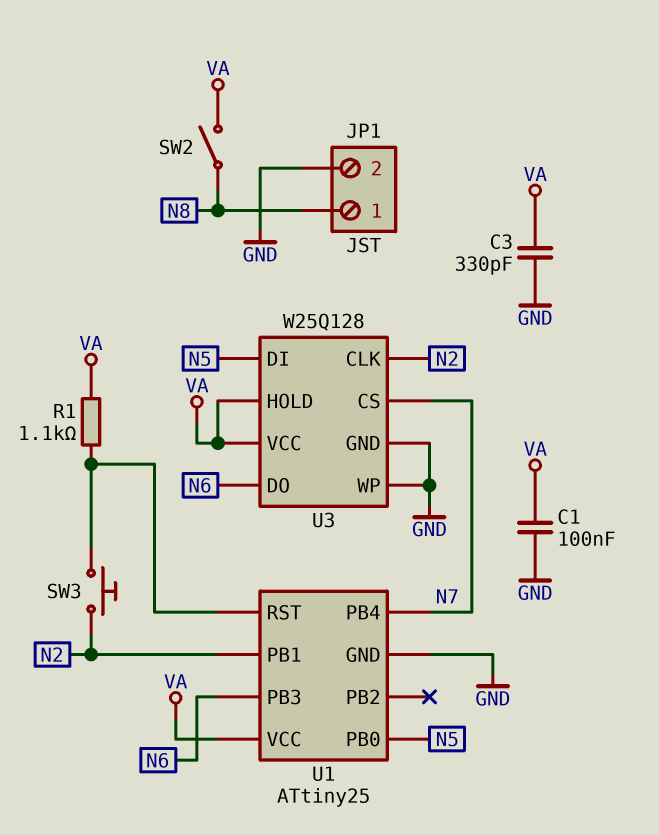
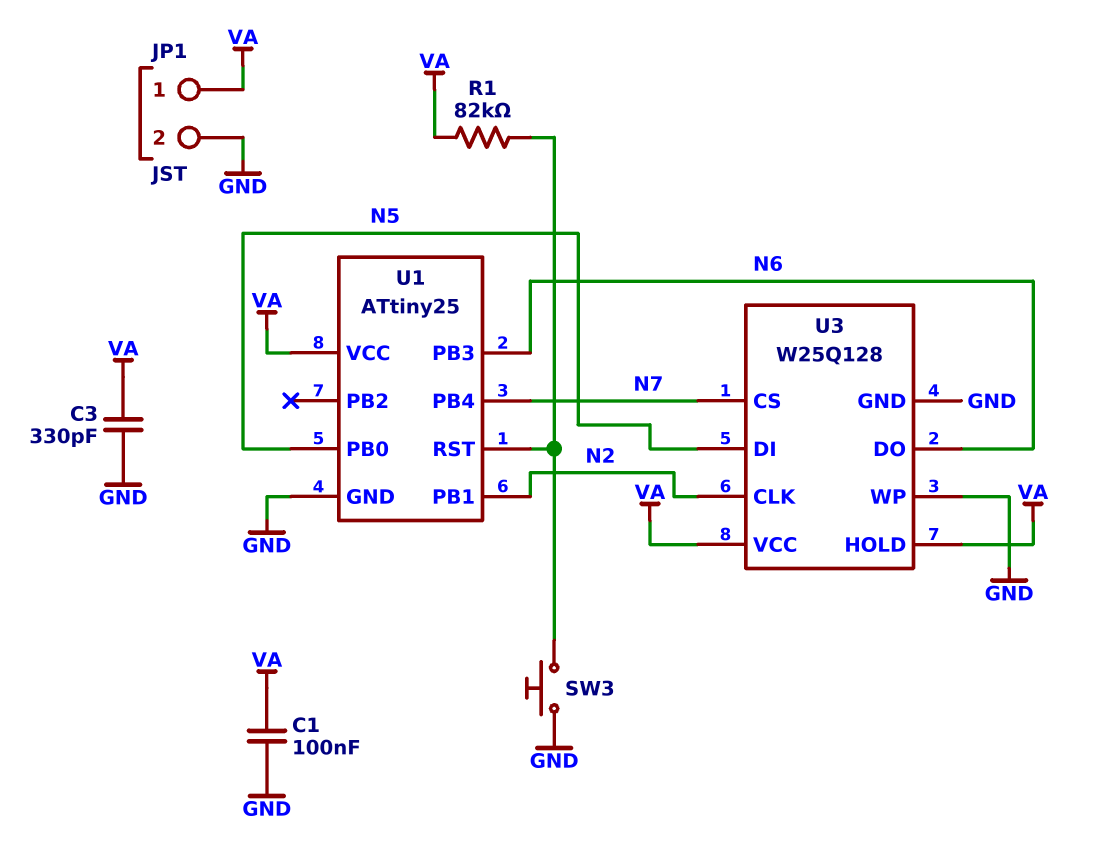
JP1 pin 1: N8 -> VA
R1: 1.1k (U1/RST, VA) -> 82k (U1/RST, VA)
SW2: switch (N8, VA) -> none
SW3: button (N2, U1/RST) -> button (GND, U1/RST)

